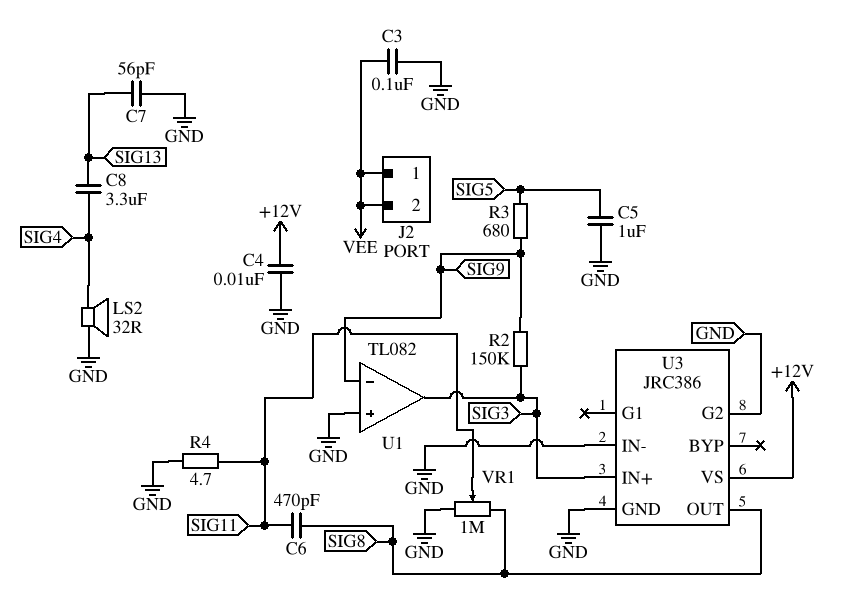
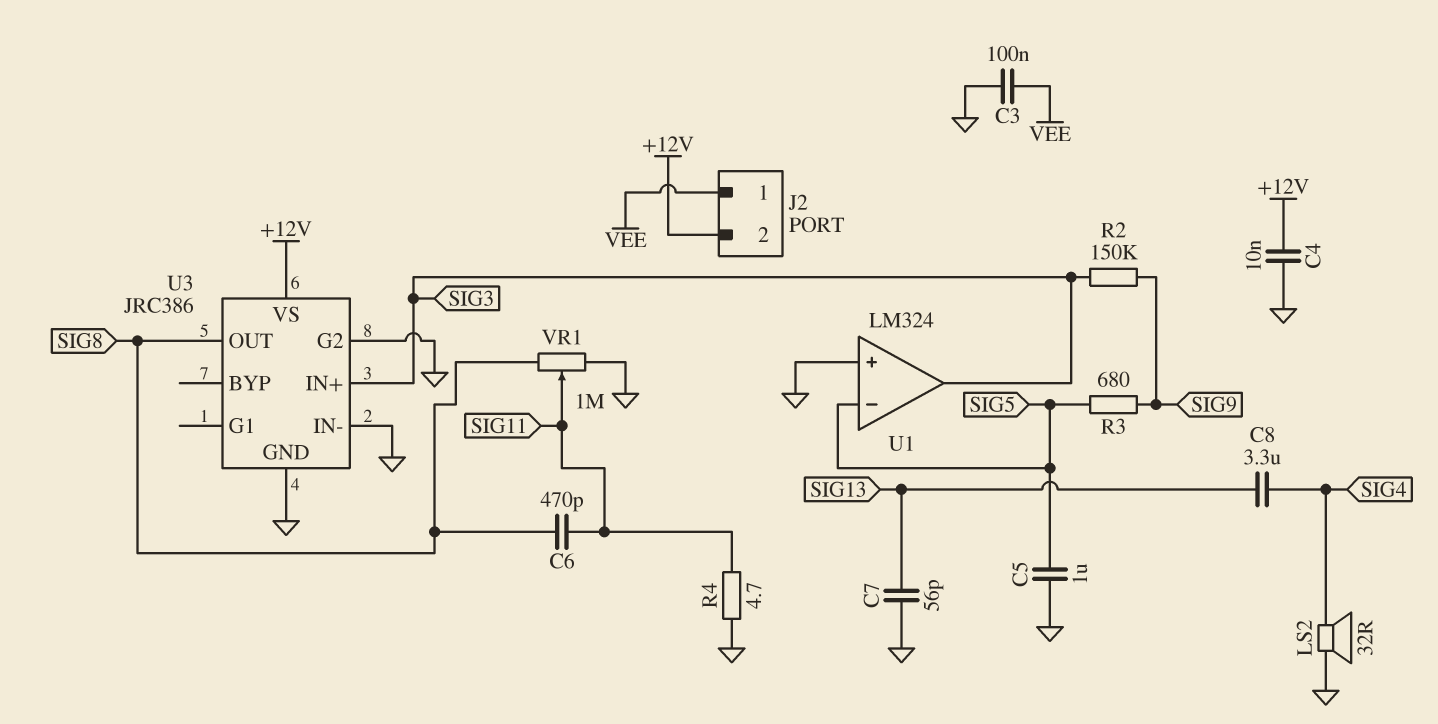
J2 pin 2: VEE -> +12V
U1: TL082 -> LM324
U1 pin in-: SIG9 -> SIG5

